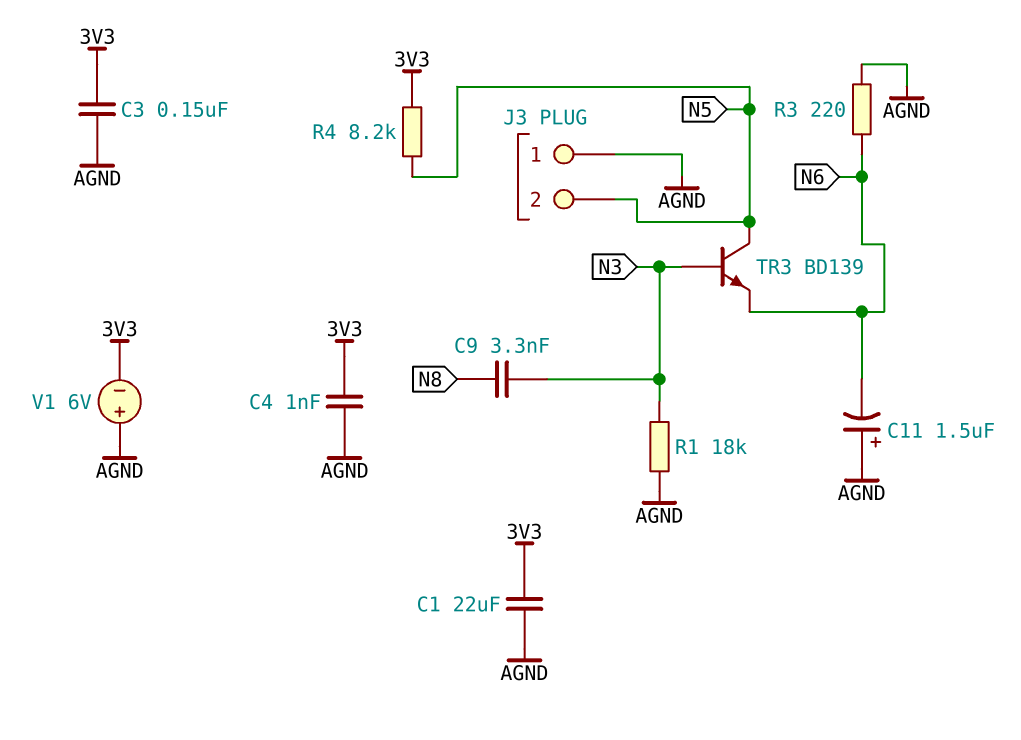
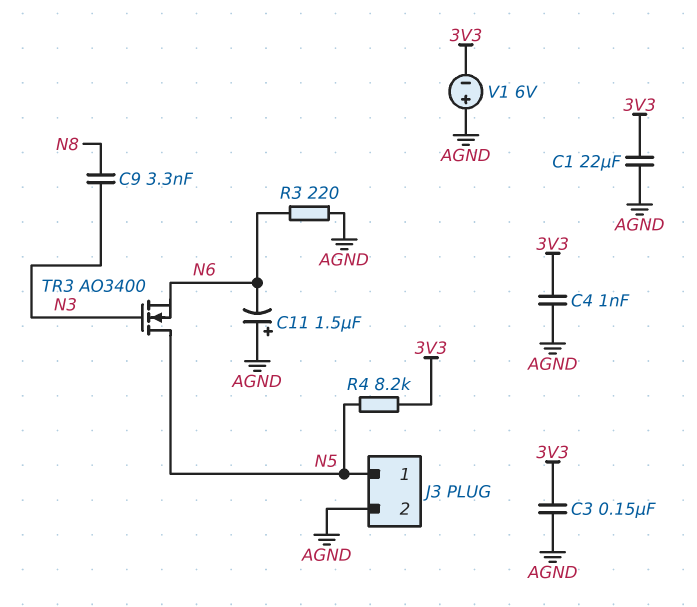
J3 pin 1: AGND -> N5
J3 pin 2: N5 -> AGND
R1: 18k (AGND, N3) -> none
TR3: NPN BD139 (B N3, C N5, E N6) -> NMOS AO3400 (G N3, D N5, S N6)

